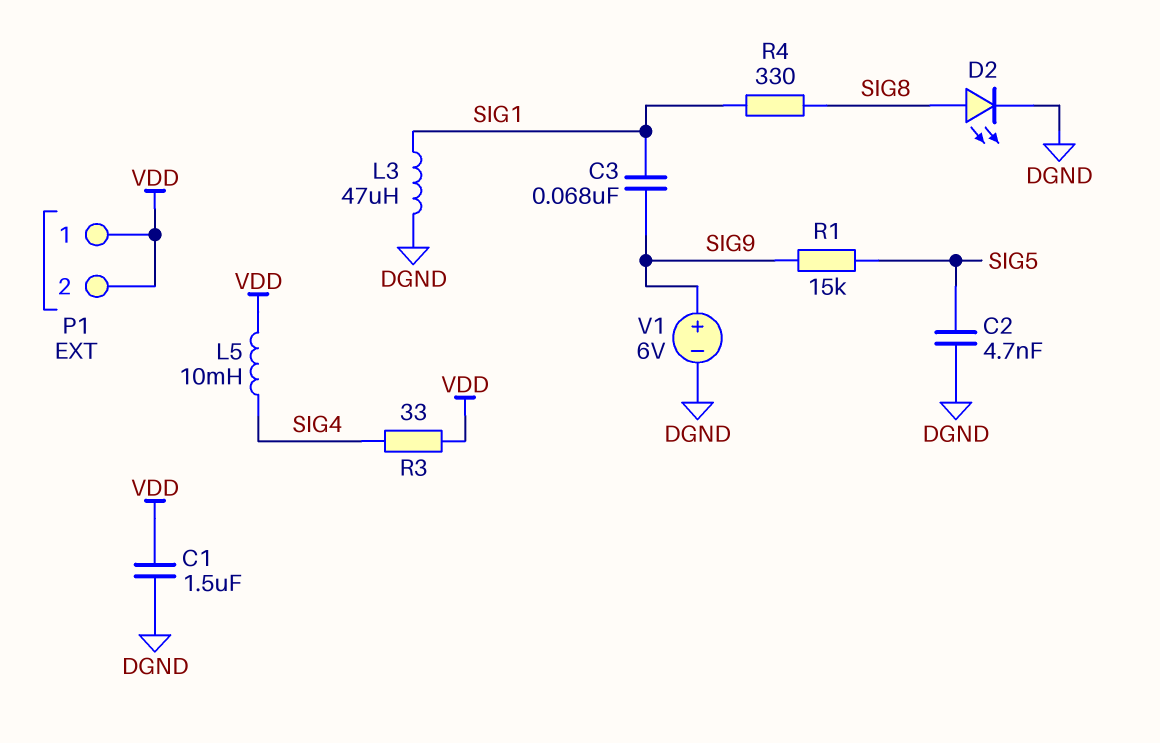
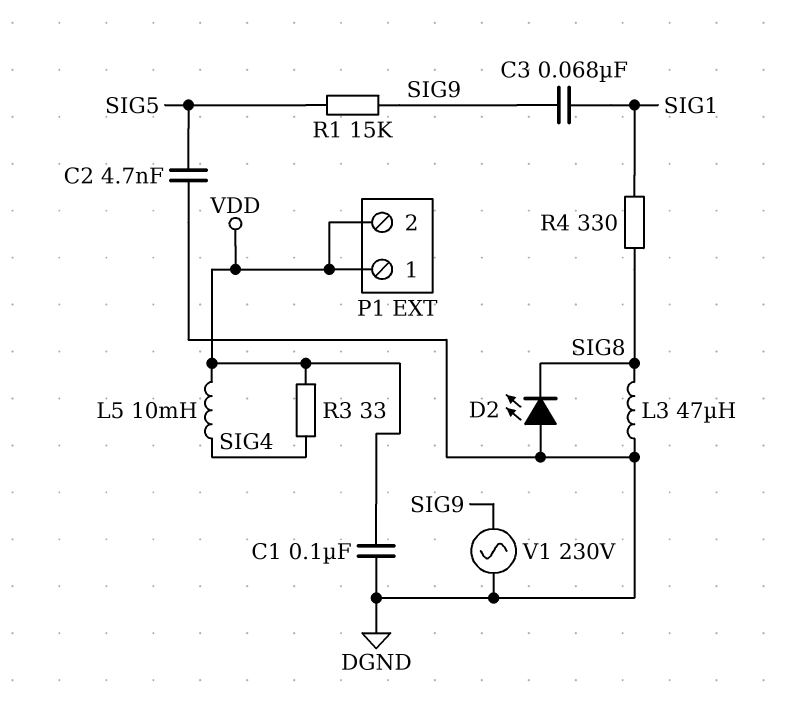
C1: 1.5uF (DGND, VDD) -> 100nF (DGND, VDD)
D2: LED (A SIG8, K DGND) -> LED (A DGND, K SIG8)
L3: 47uH (DGND, SIG1) -> 47uH (DGND, SIG8)
V1: 6V (plus SIG9, minus DGND) -> AC 230V (DGND, SIG9)

